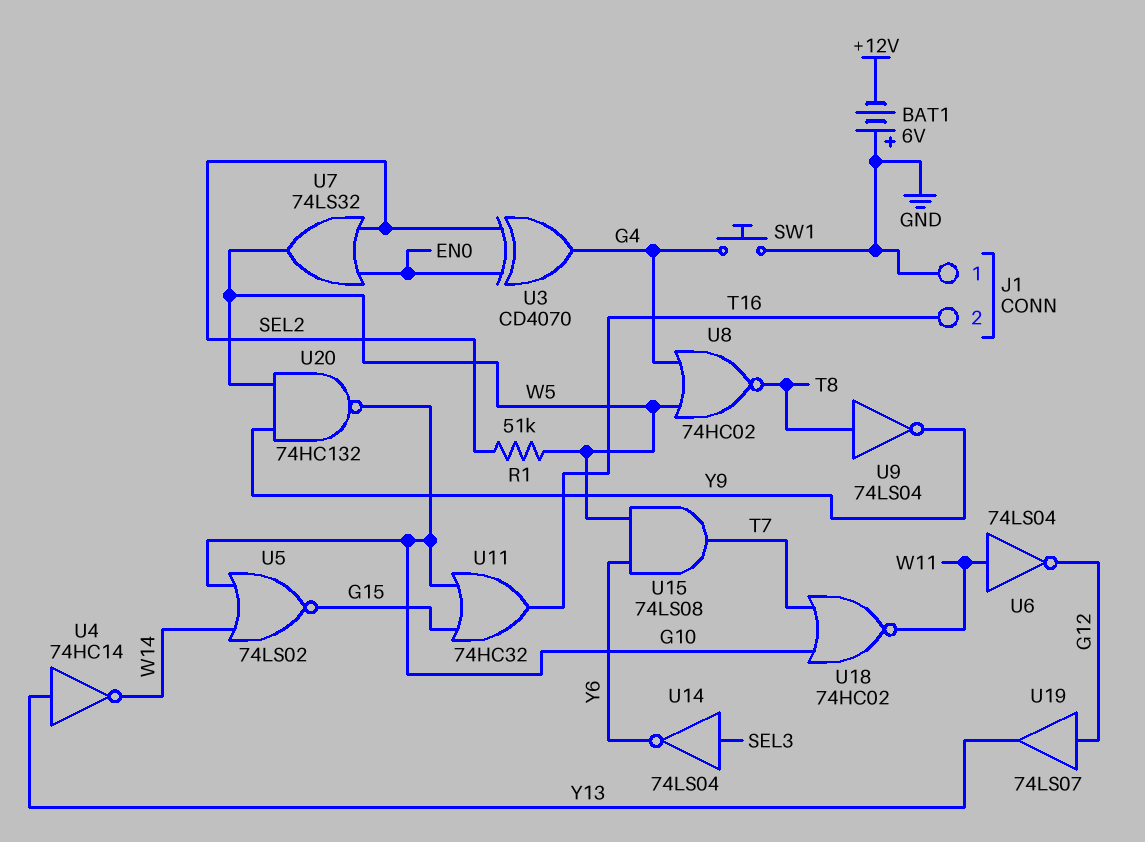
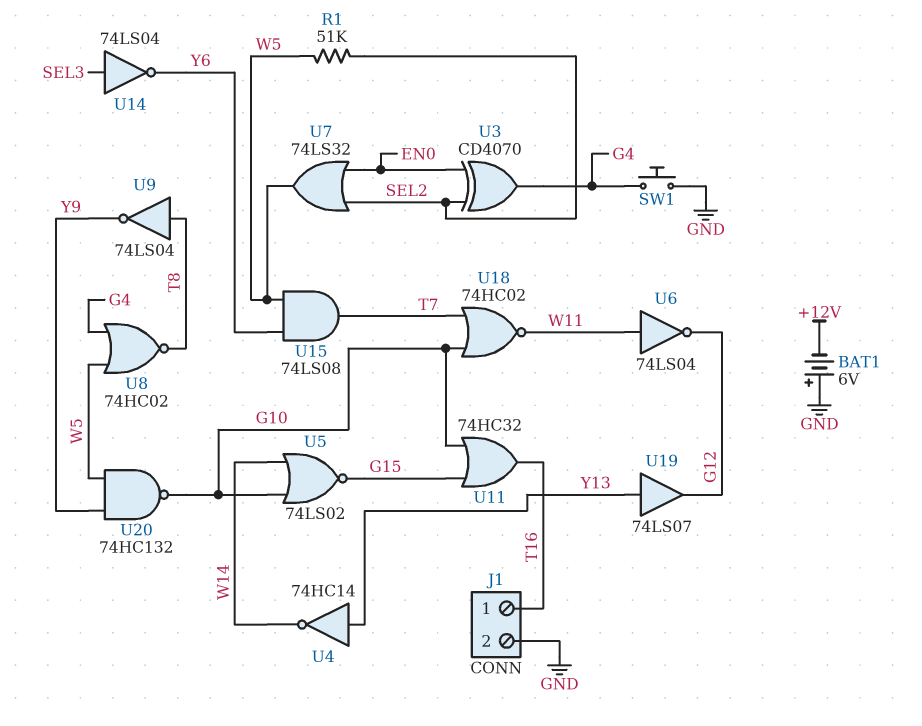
J1 pin 1: GND -> T16
J1 pin 2: T16 -> GND
U19: buffer 74LS07 (in G12, out Y13) -> buffer 74LS07 (in Y13, out G12)

